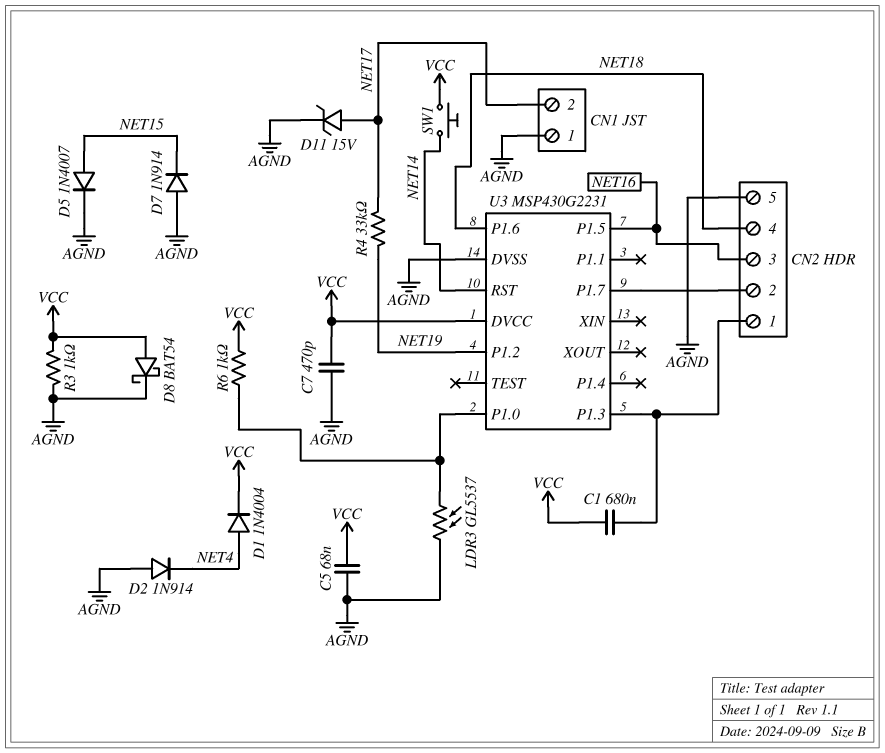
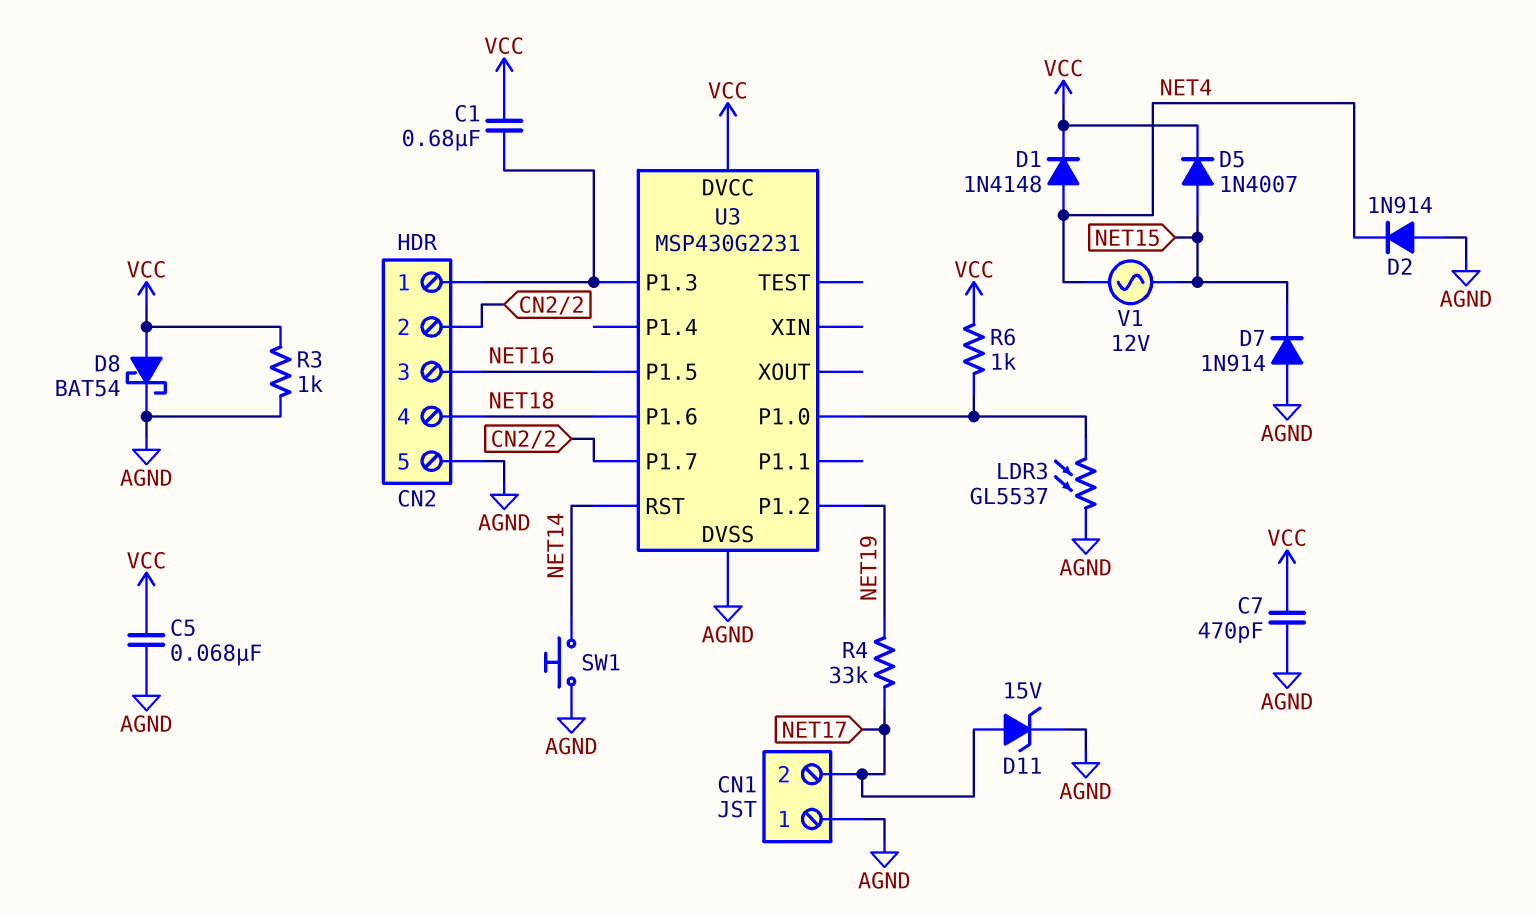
D1: diode 1N4004 (A NET4, K VCC) -> diode 1N4148 (A NET4, K VCC)
D5: diode 1N4007 (A NET15, K AGND) -> diode 1N4007 (A NET15, K VCC)
SW1: button (NET14, VCC) -> button (AGND, NET14)
V1: none -> AC 12V (NET4, NET15)

